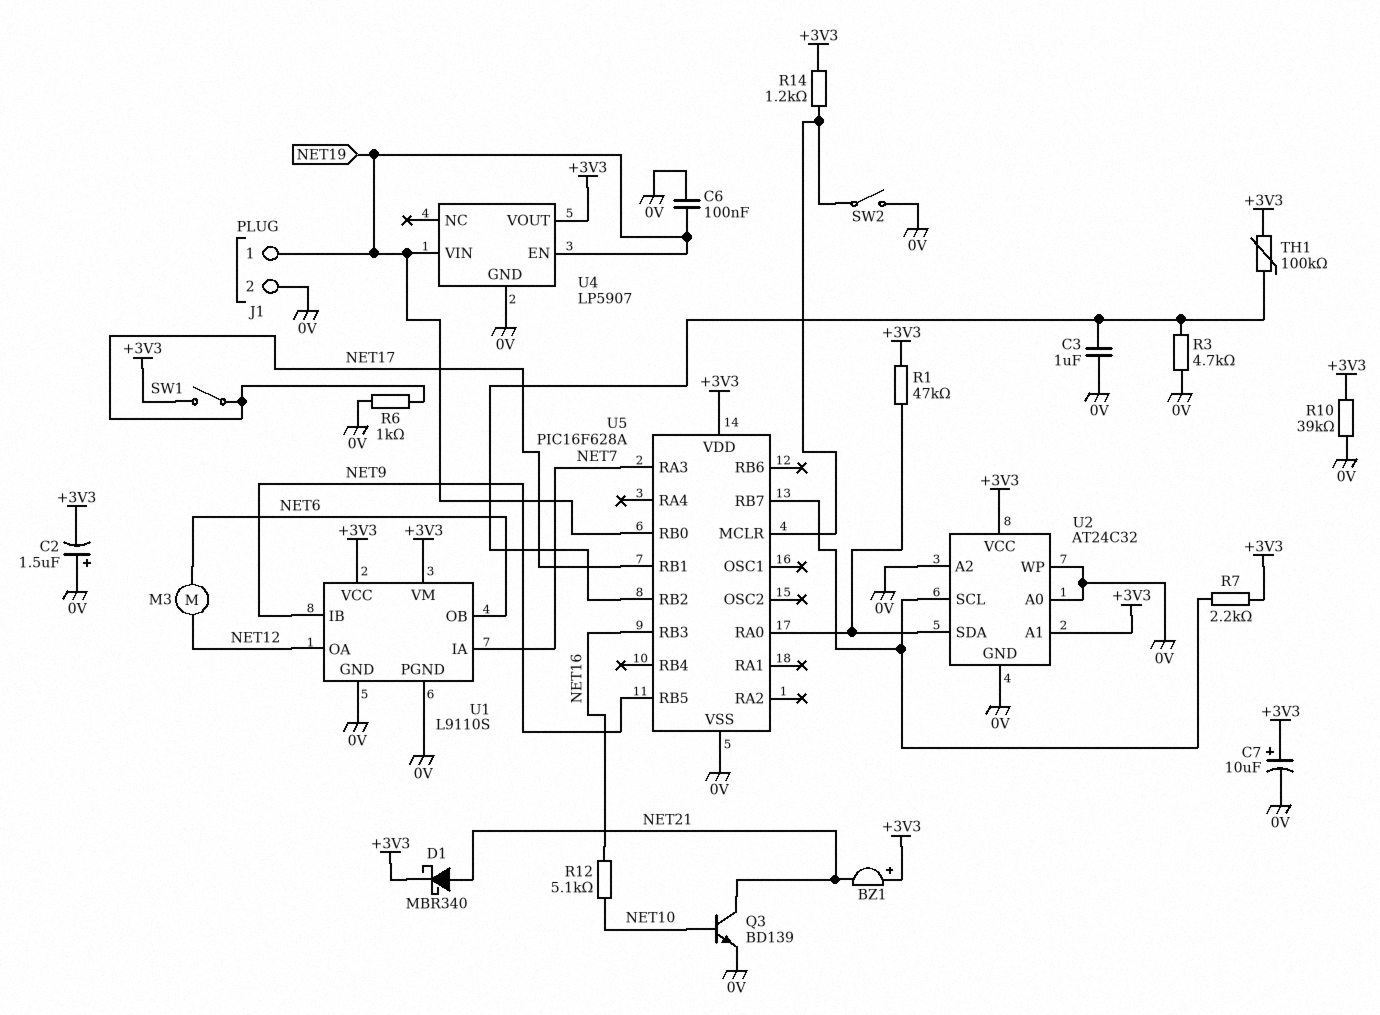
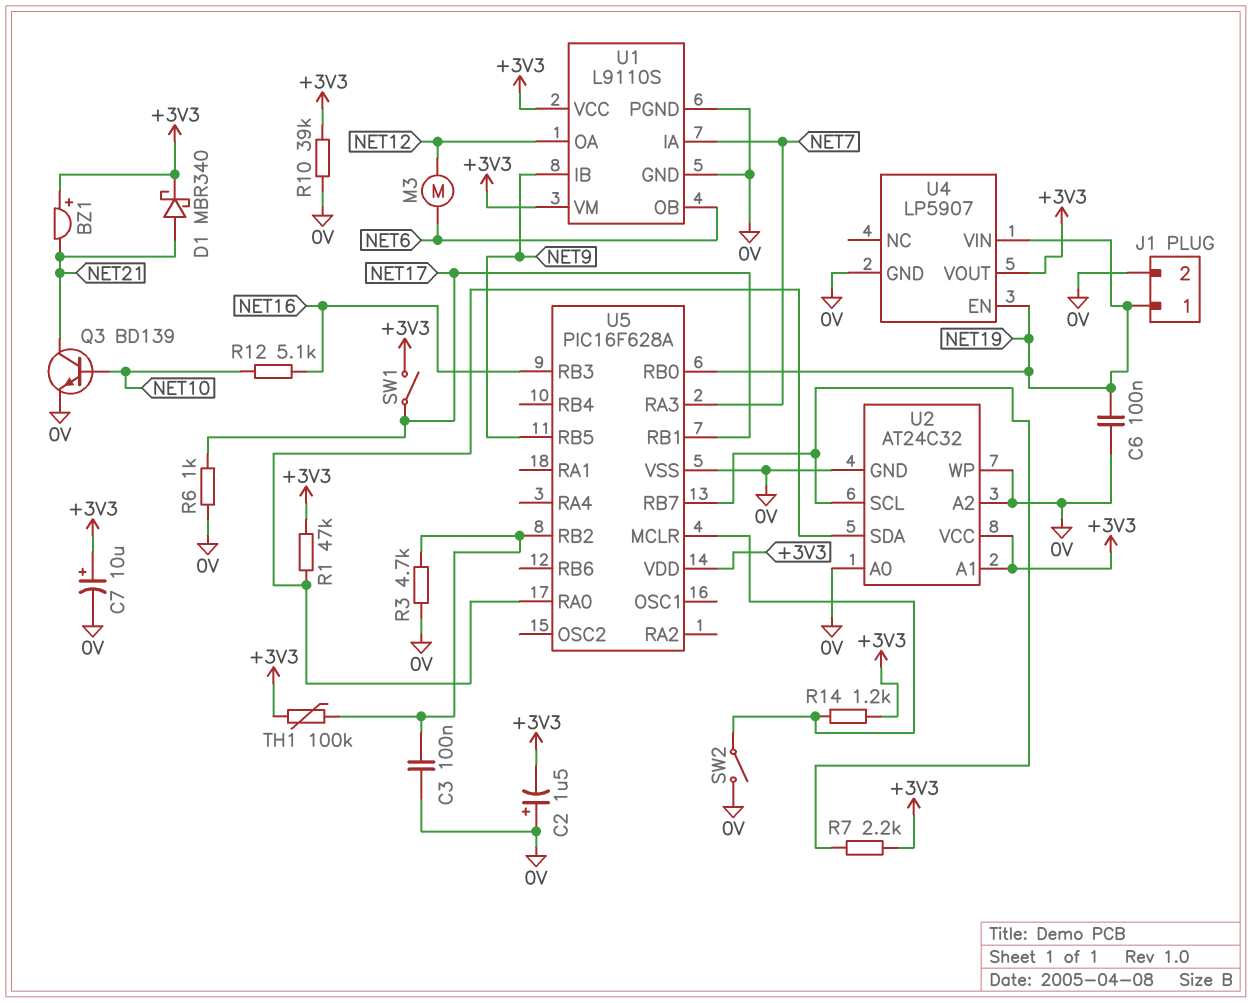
C3: 1uF (0V, U5/RB2) -> 100nF (0V, U5/RB2)

